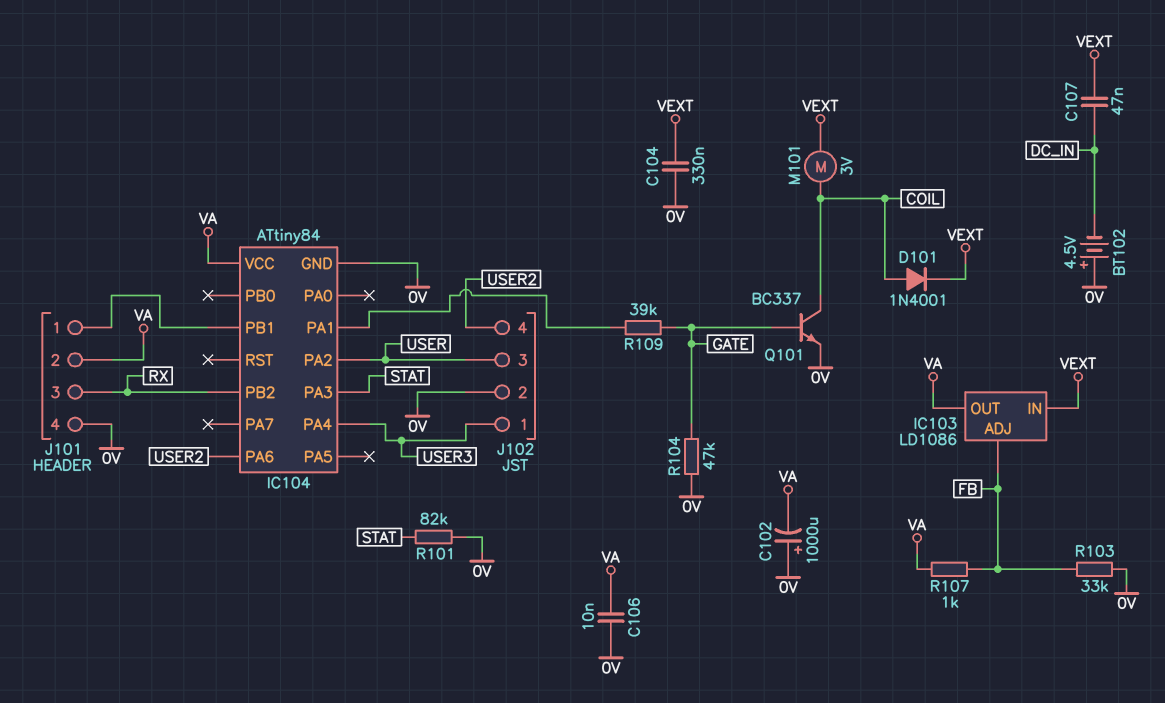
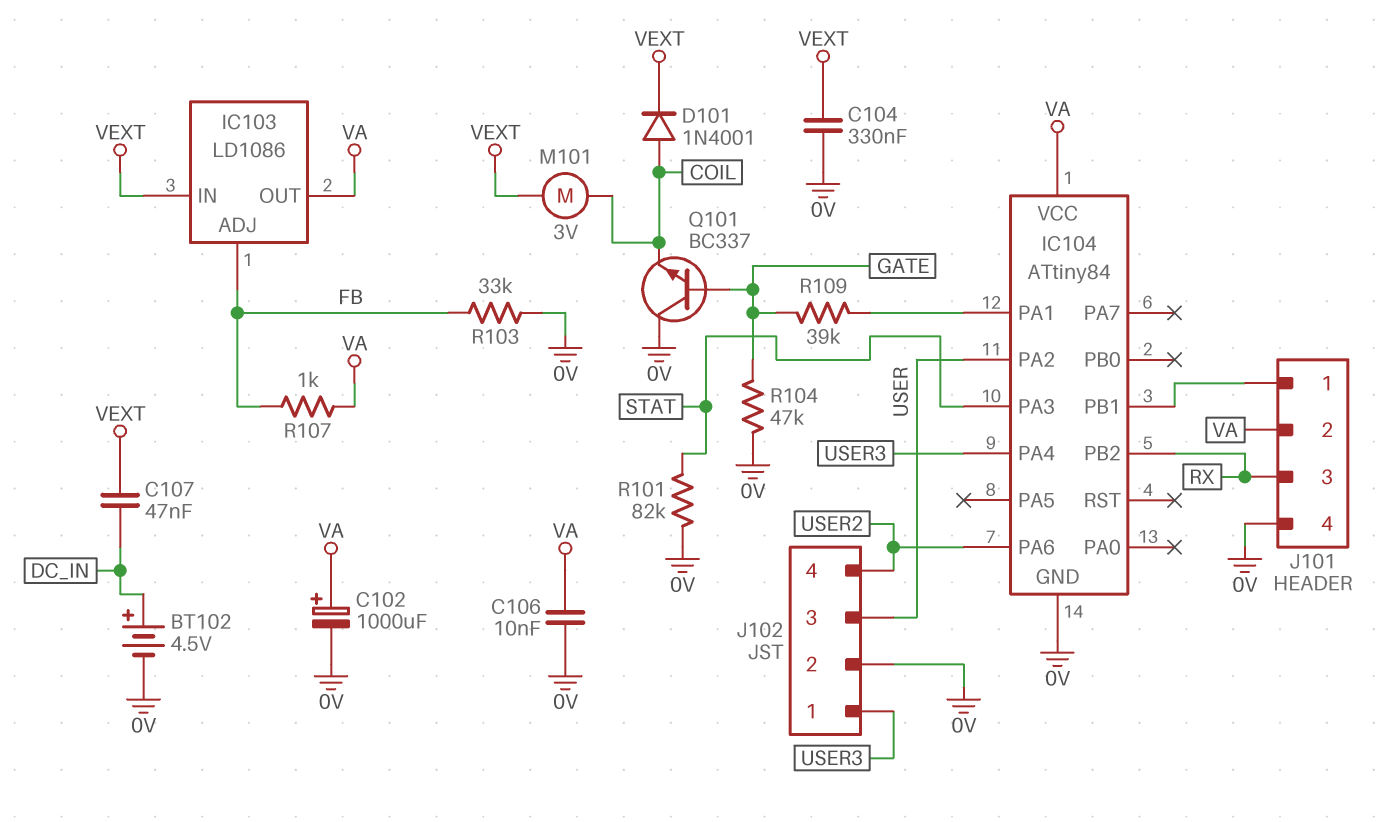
BT102: 4.5V (plus 0V, minus DC_IN) -> 4.5V (plus DC_IN, minus 0V)
C102: 1000uF (plus 0V, minus VA) -> 1000uF (plus VA, minus 0V)
Q101: NPN BC337 (B GATE, C COIL, E 0V) -> NPN BC337 (B GATE, C 0V, E COIL)

